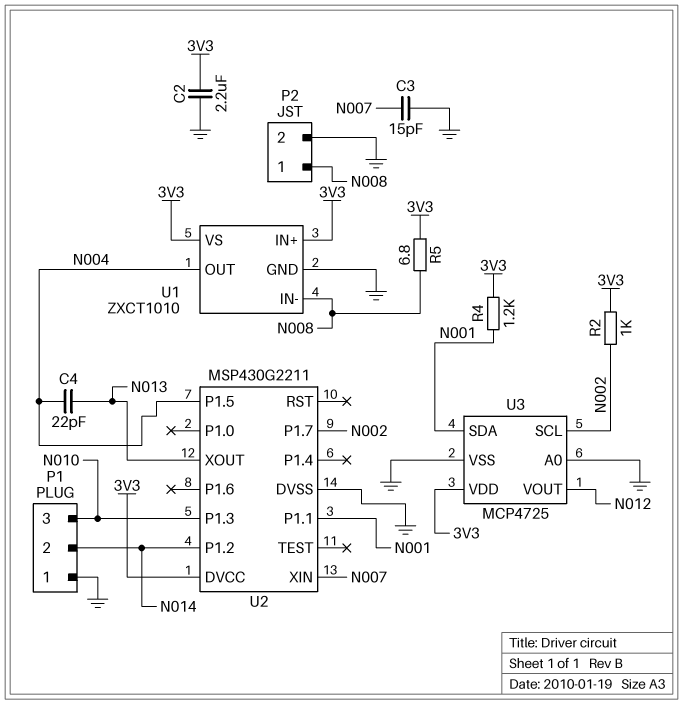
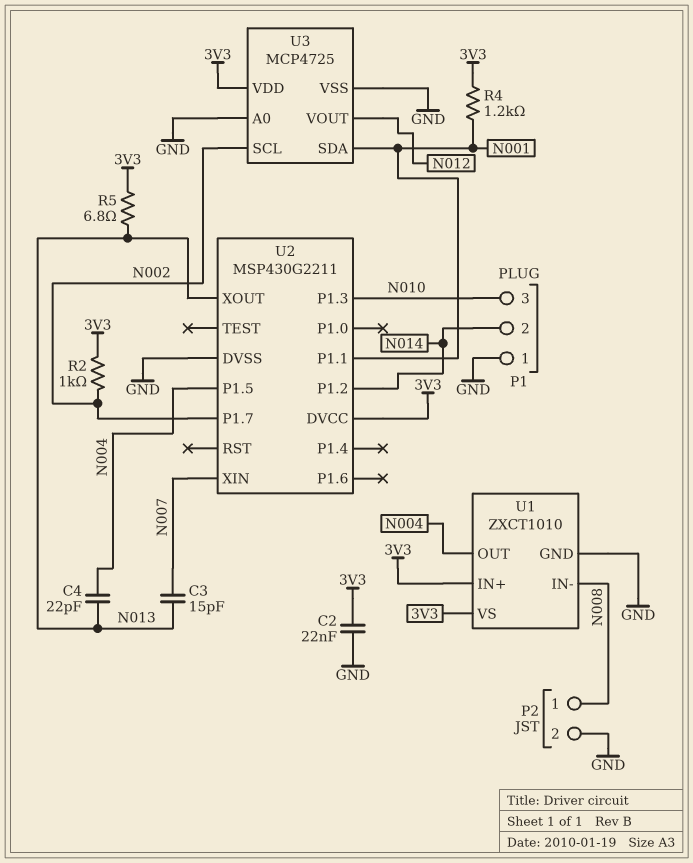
C2: 2.2uF (3V3, GND) -> 22nF (3V3, GND)
C3: 15pF (GND, N007) -> 15pF (N007, N013)
R5: 6.8 (3V3, N008) -> 6.8 (3V3, N013)

